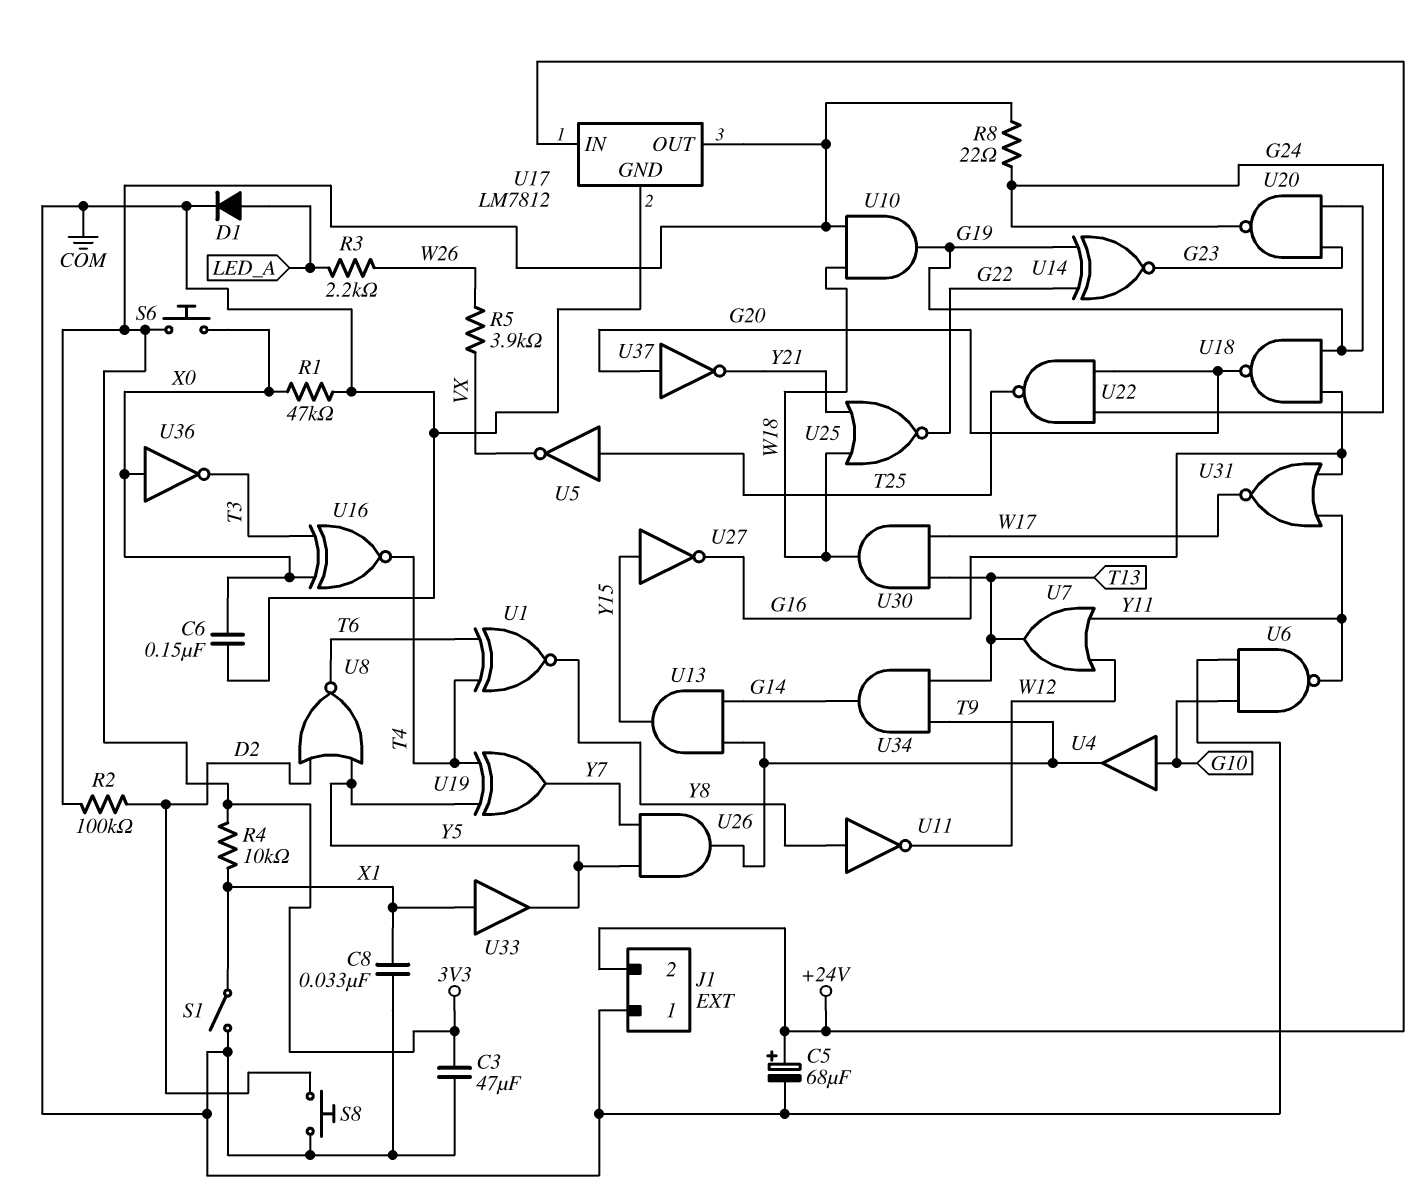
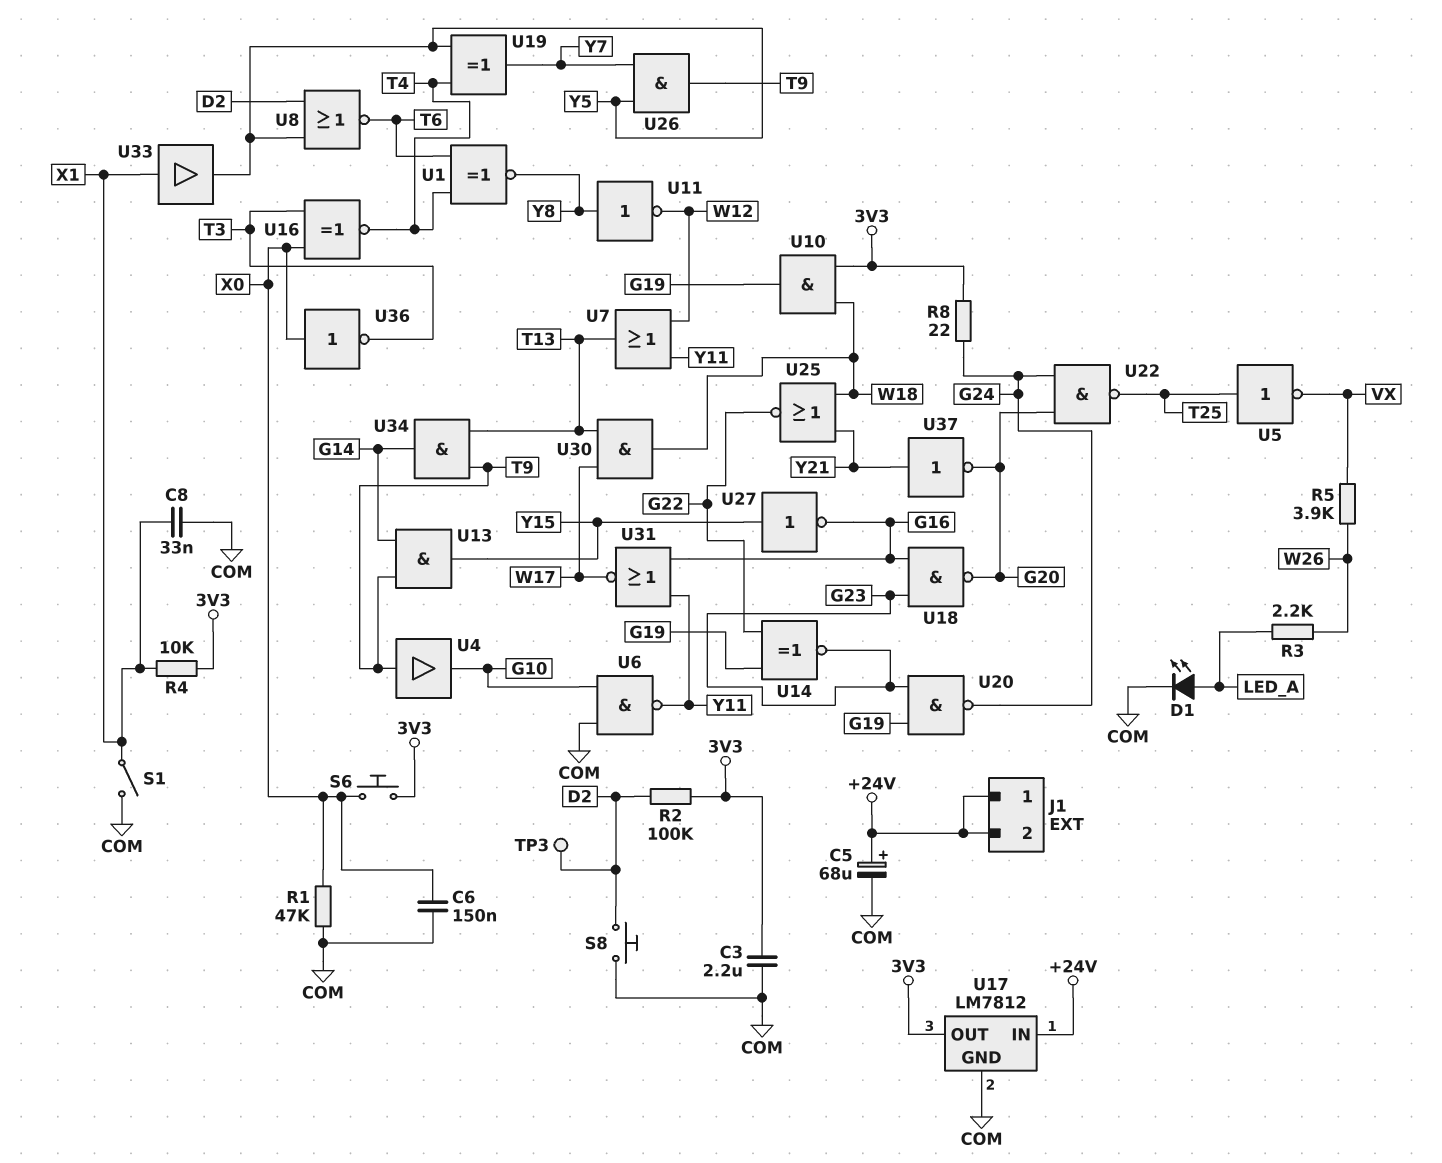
C3: 47uF (3V3, COM) -> 2.2uF (3V3, COM)
D1: diode (A LED_A, K COM) -> LED (A LED_A, K COM)
J1 pin 1: COM -> +24V
TP3: none -> test point (D2)
U4: buffer (in G10, out T9) -> buffer (in T9, out G10)
U18: NAND (in G16, in G19, out G20) -> NAND (in G16, in G23, out G20)
U37: NOT (in G20, out Y21) -> NOT (in Y21, out G20)

